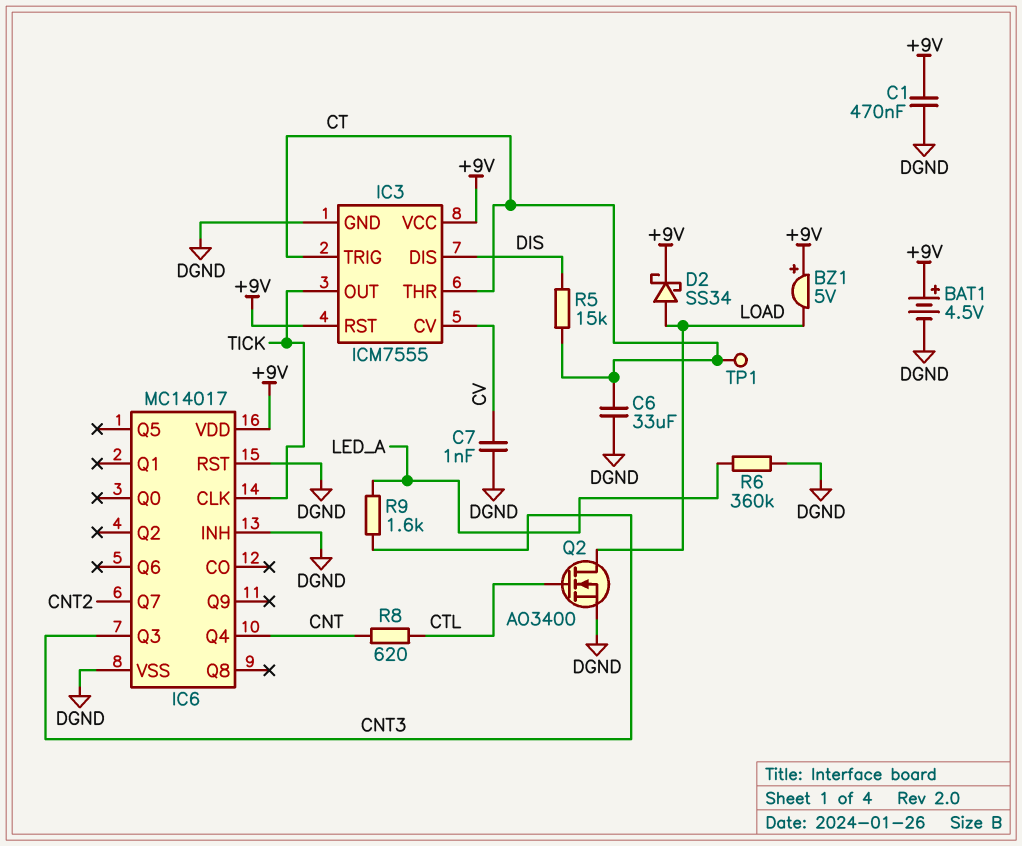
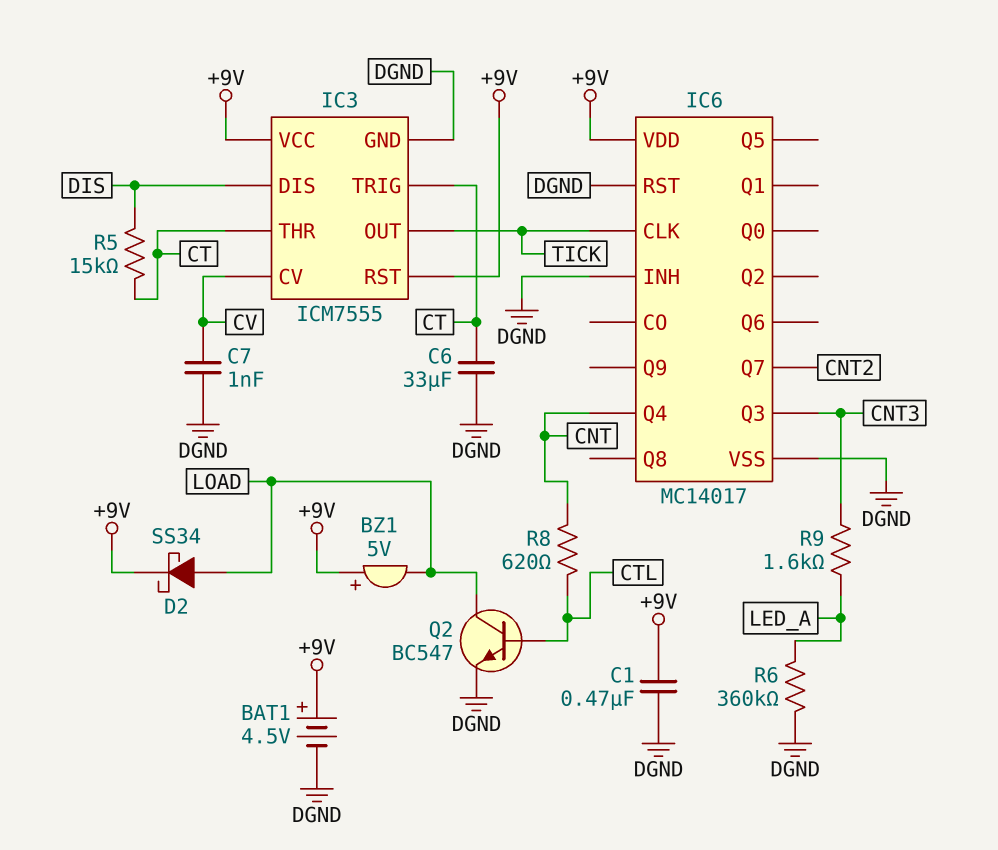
Q2: NMOS AO3400 (G CTL, D LOAD, S DGND) -> NPN BC547 (B CTL, C LOAD, E DGND)
TP1: test point (CT) -> none

